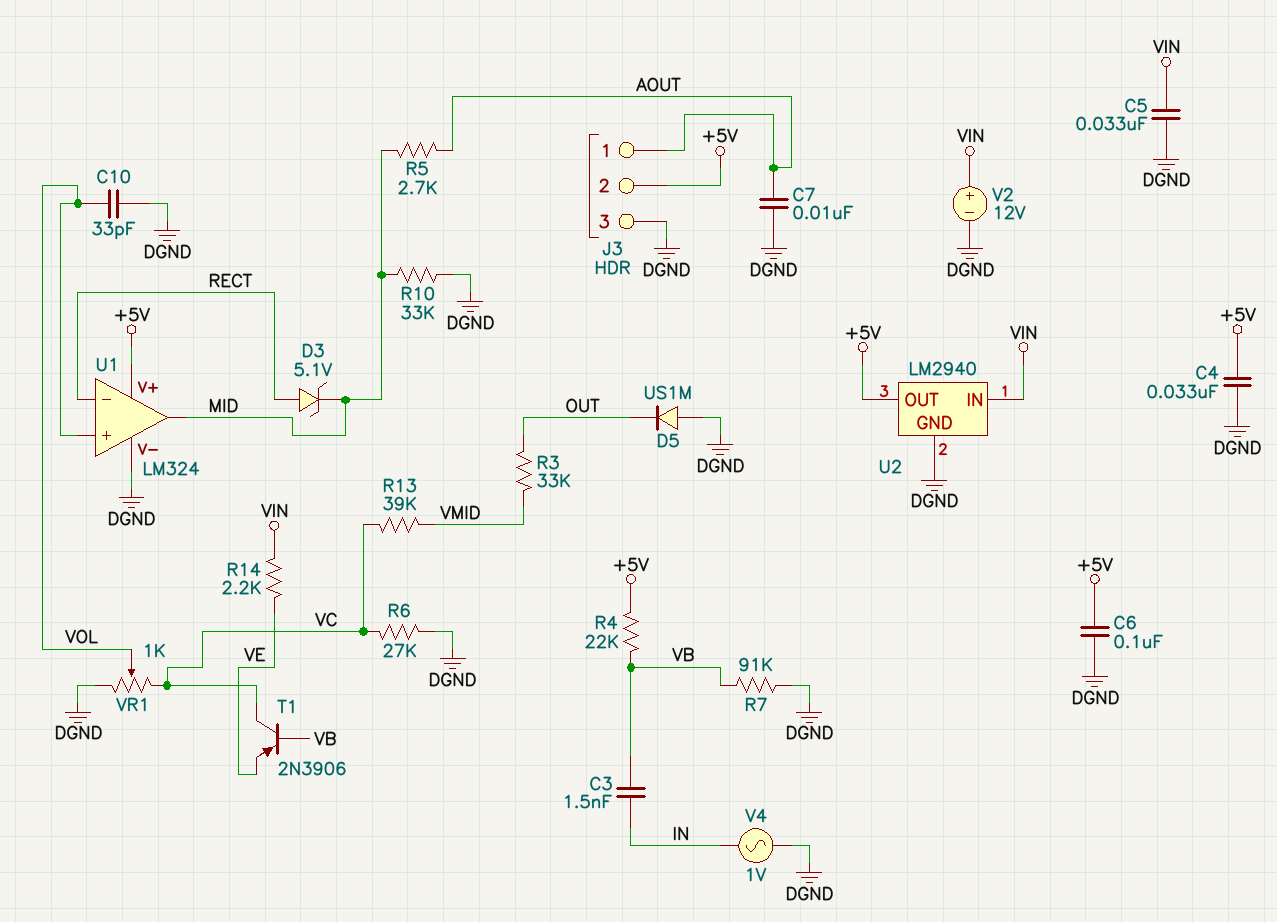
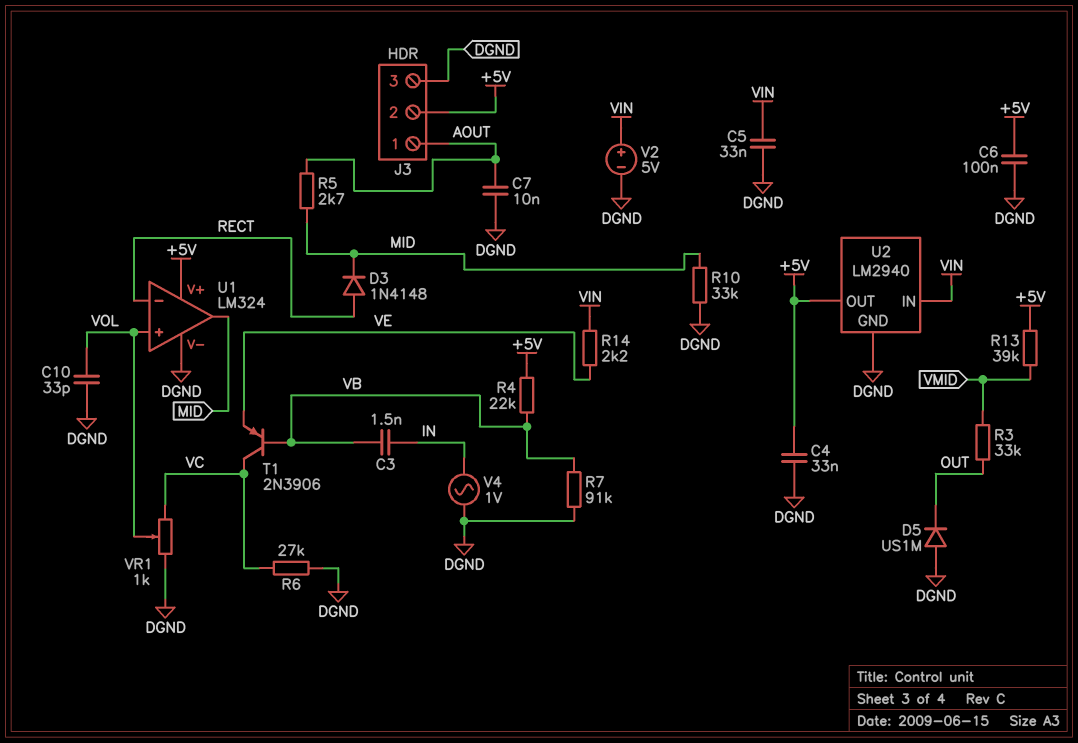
D3: zener 5.1V (A RECT, K MID) -> diode 1N4148 (A RECT, K MID)
R13: 39k (VC, VMID) -> 39k (+5V, VMID)
V2: 12V (plus VIN, minus DGND) -> 5V (plus VIN, minus DGND)

